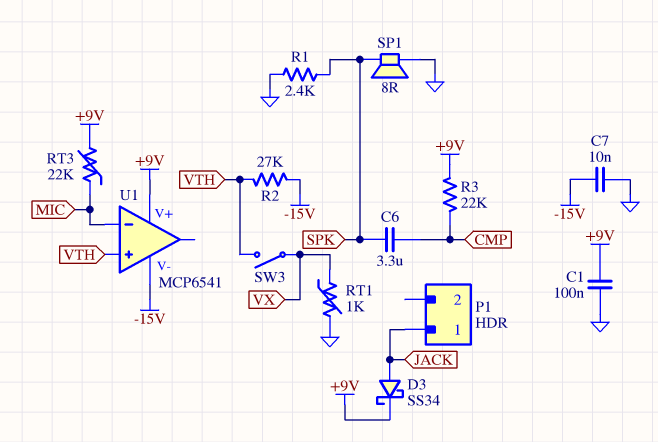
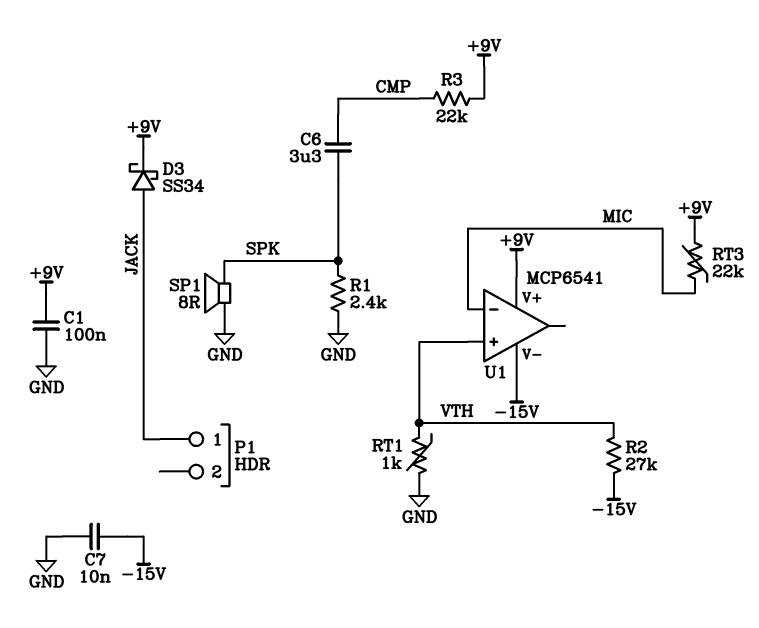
RT1: 1k (GND, VX) -> 1k (GND, VTH)
SW3: switch (VTH, VX) -> none

